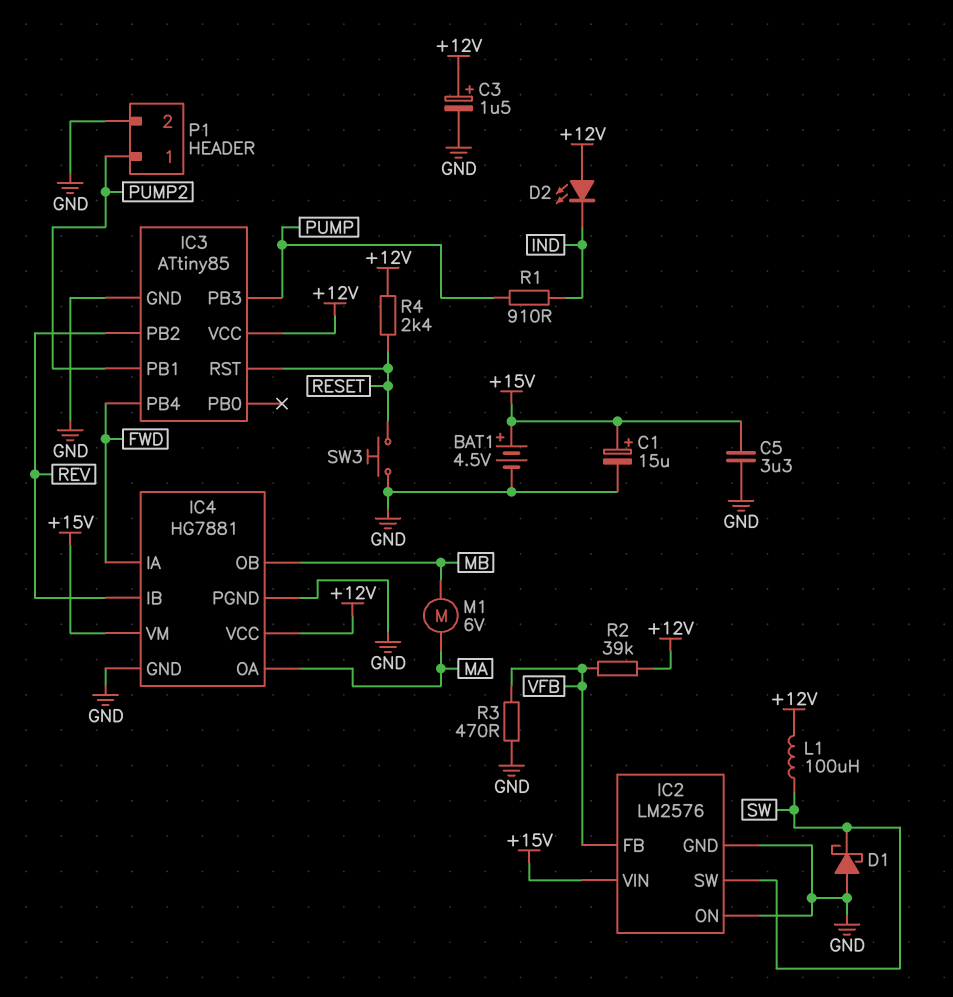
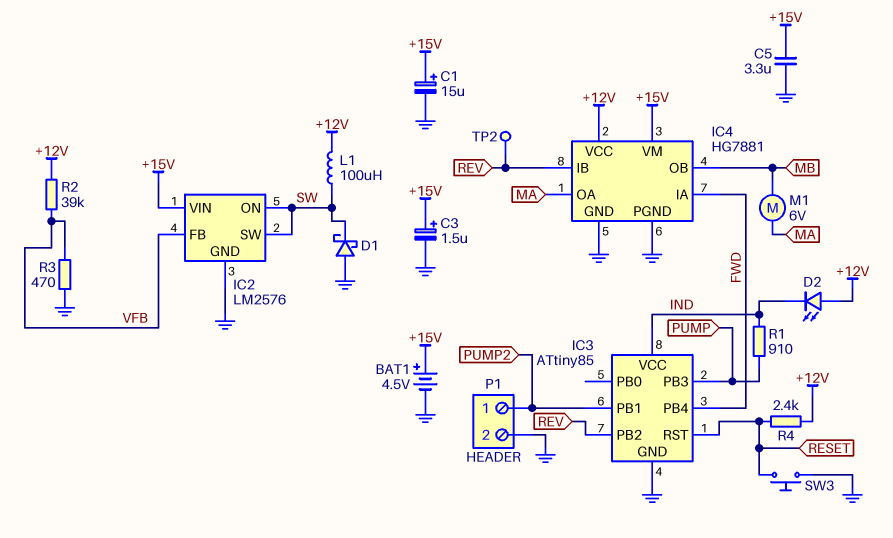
C3: 1.5uF (plus +12V, minus GND) -> 1.5uF (plus +15V, minus GND)
IC2 pin ON: GND -> SW
IC3 pin VCC: +12V -> IND
TP2: none -> test point (REV)

